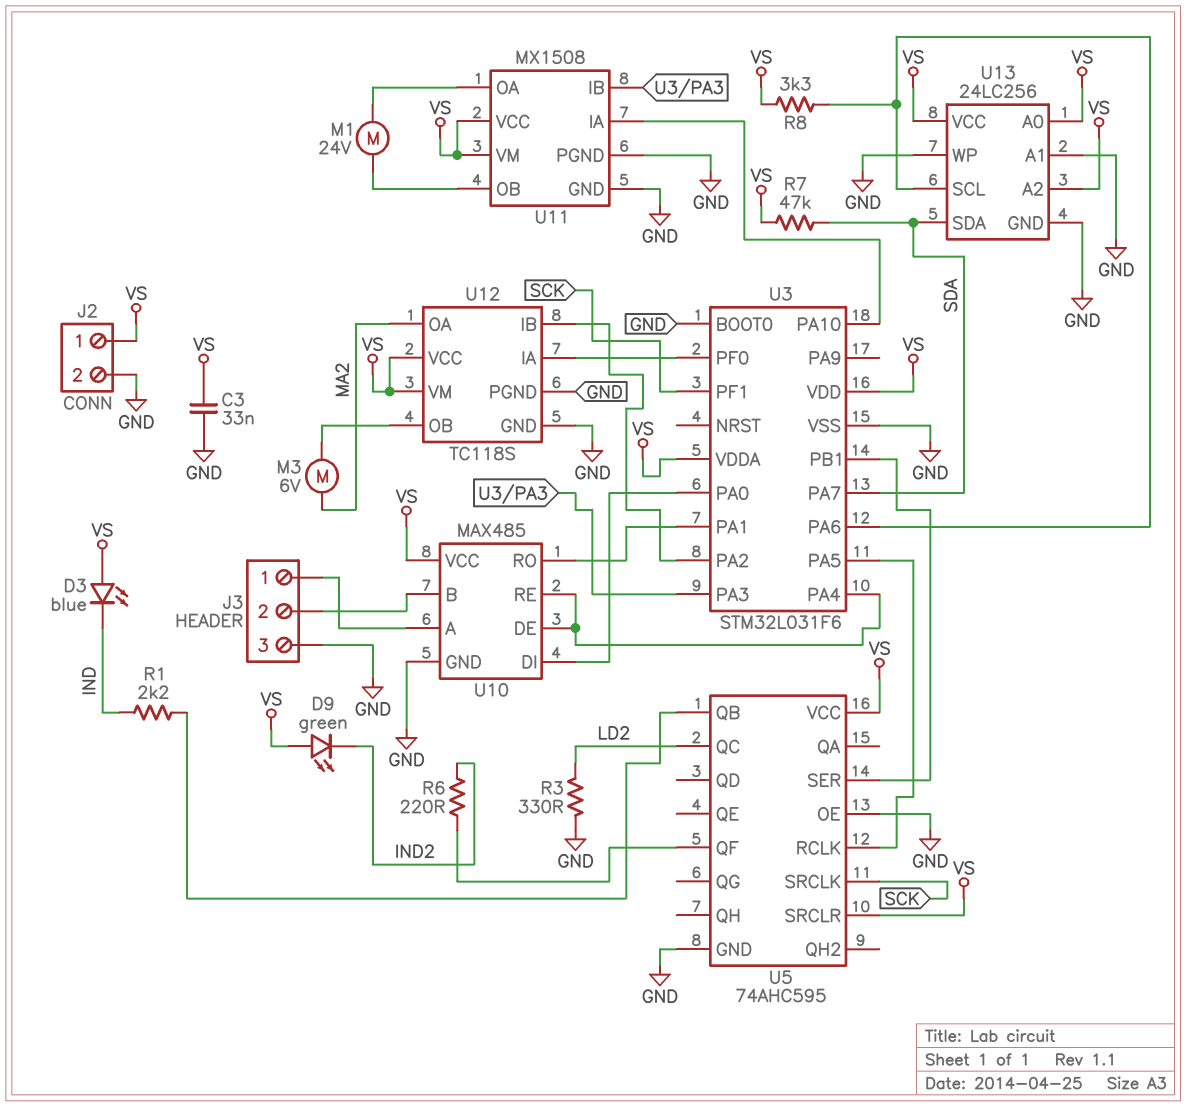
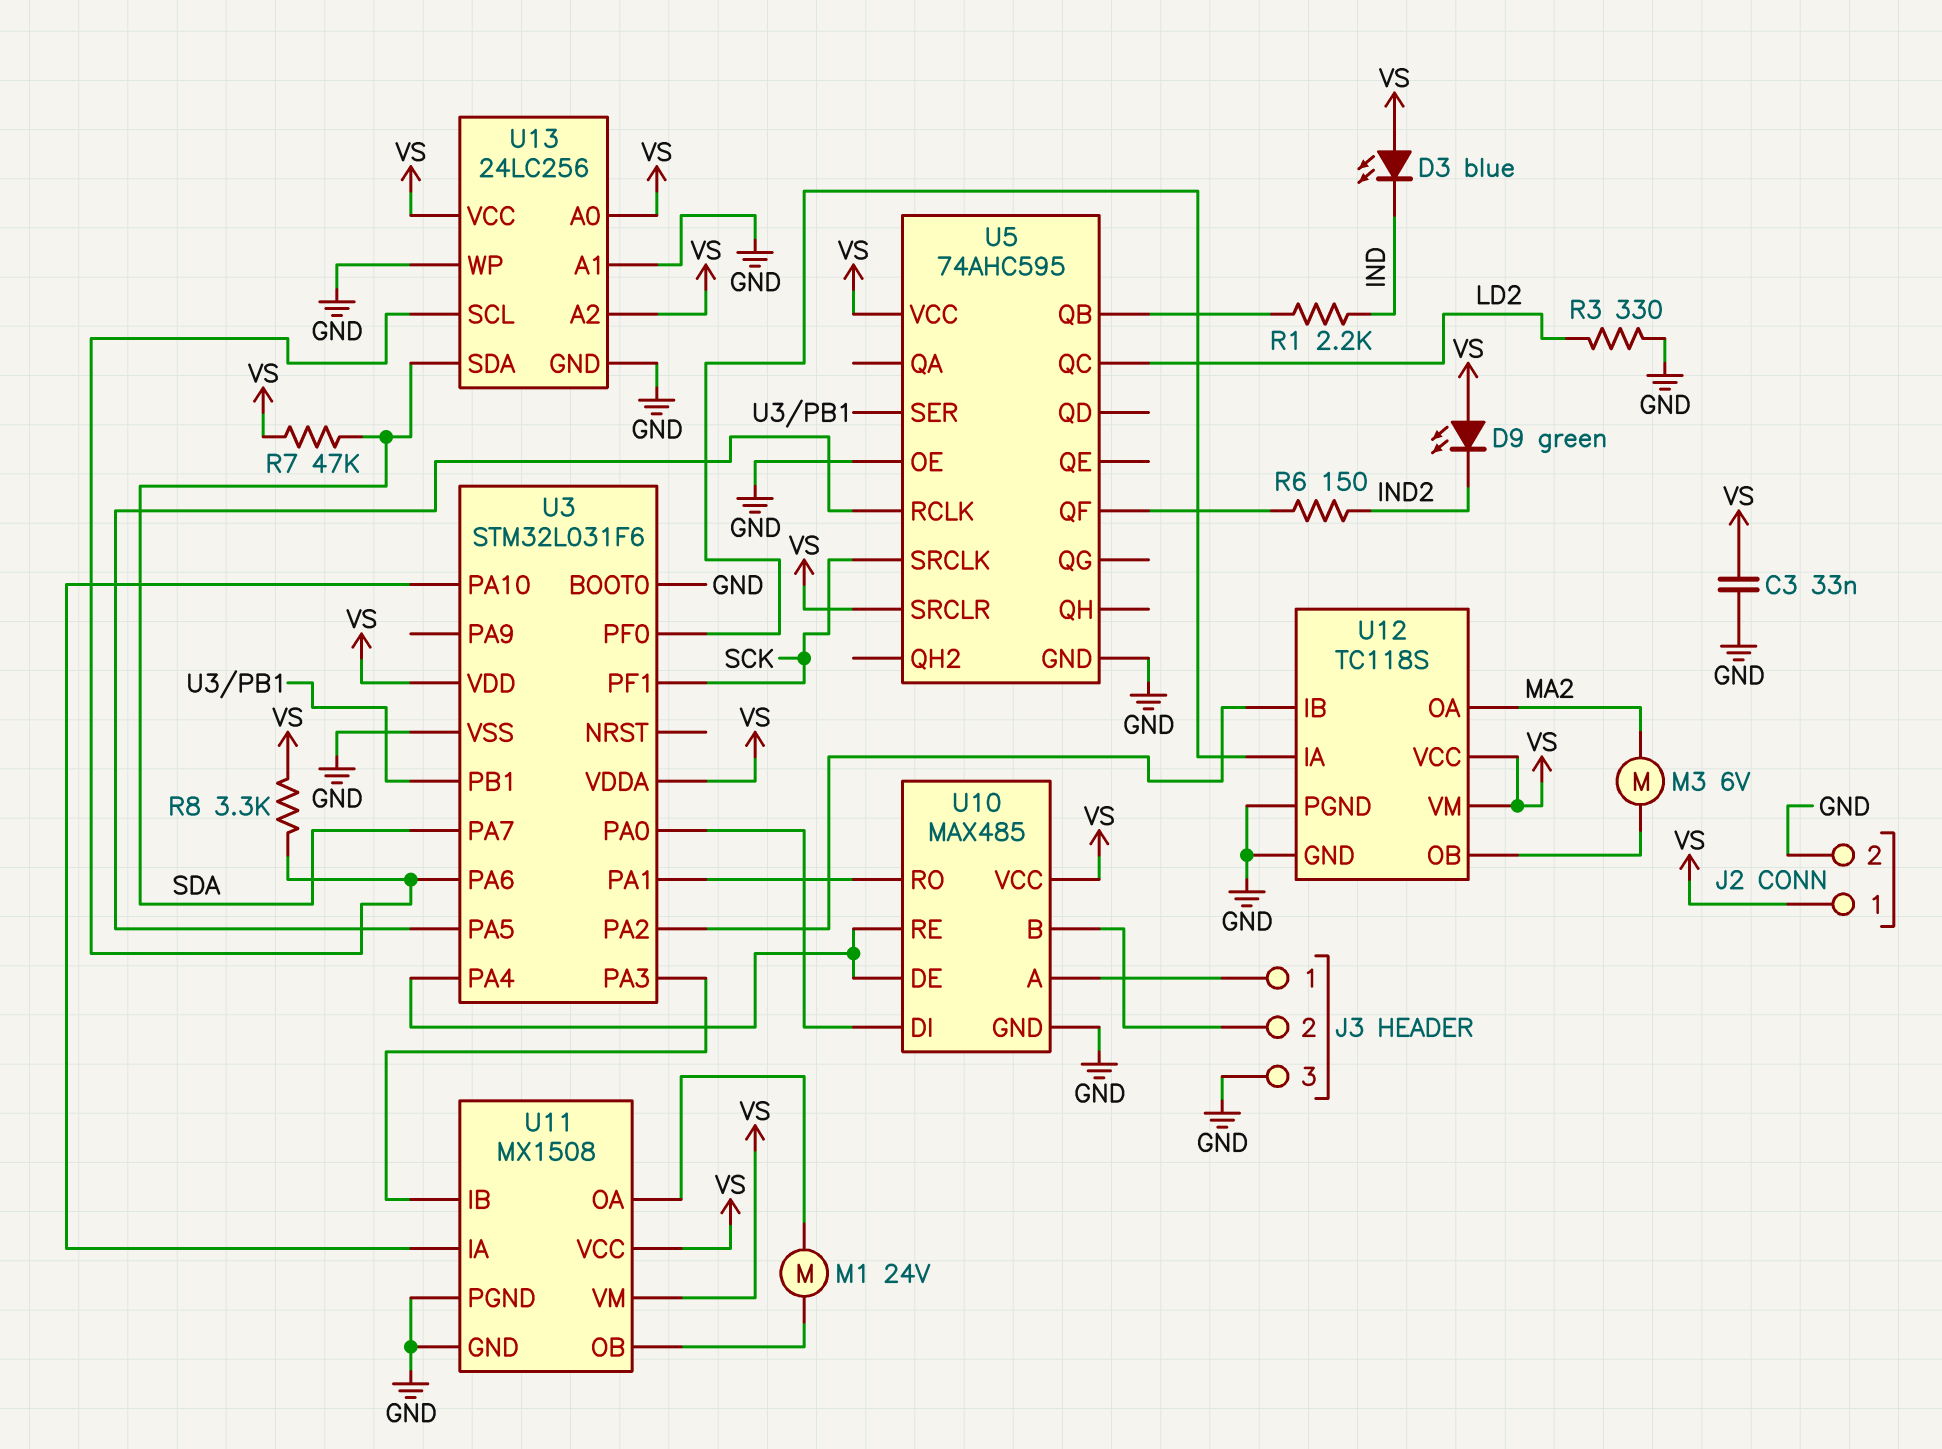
R6: 220 (IND2, U5/QF) -> 150 (IND2, U5/QF)

